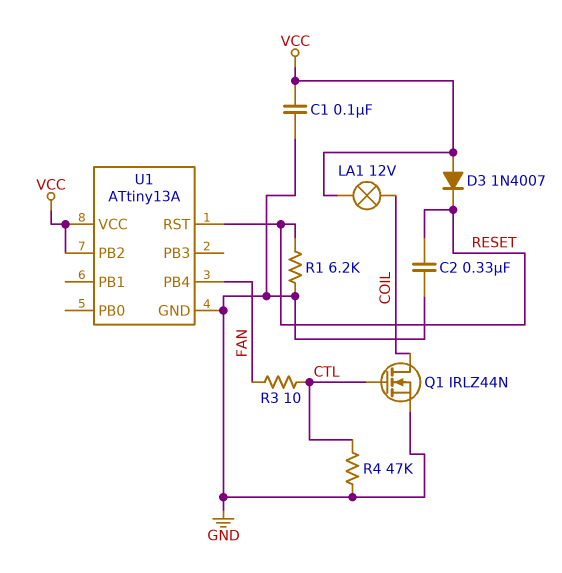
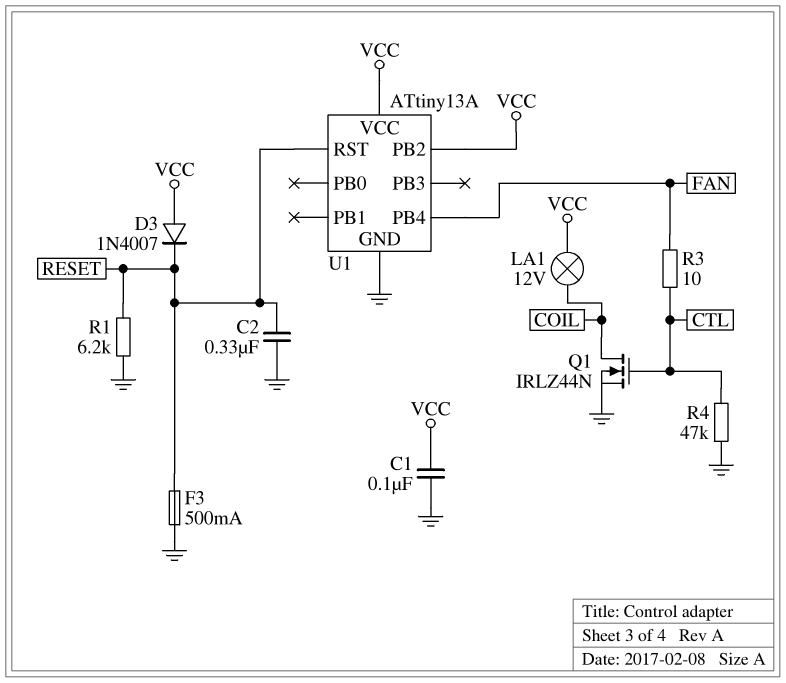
F3: none -> 500mA (GND, RESET)

